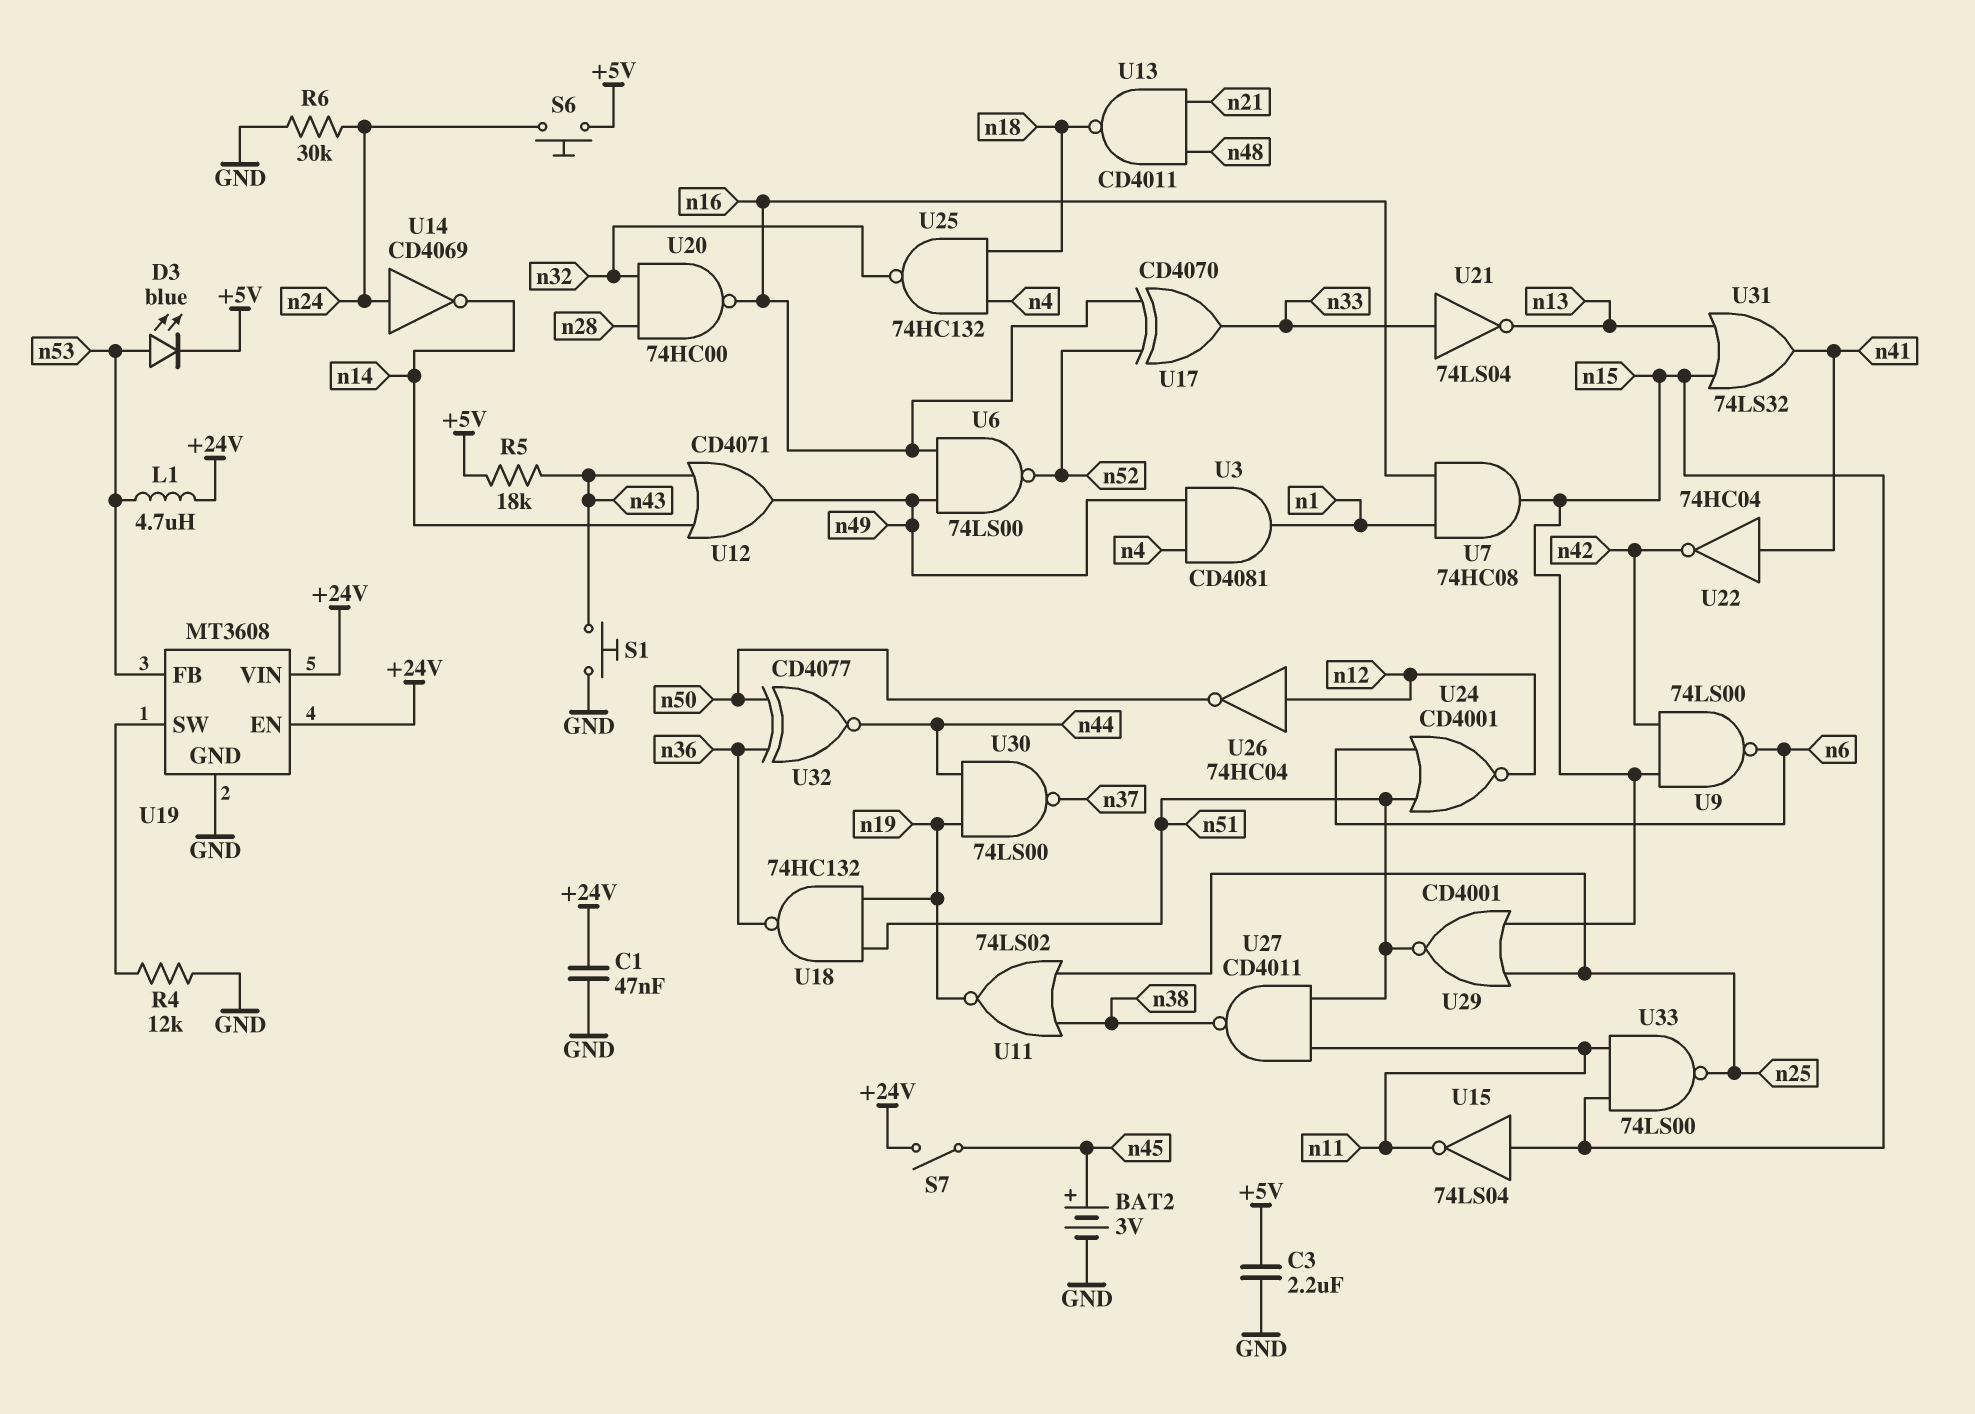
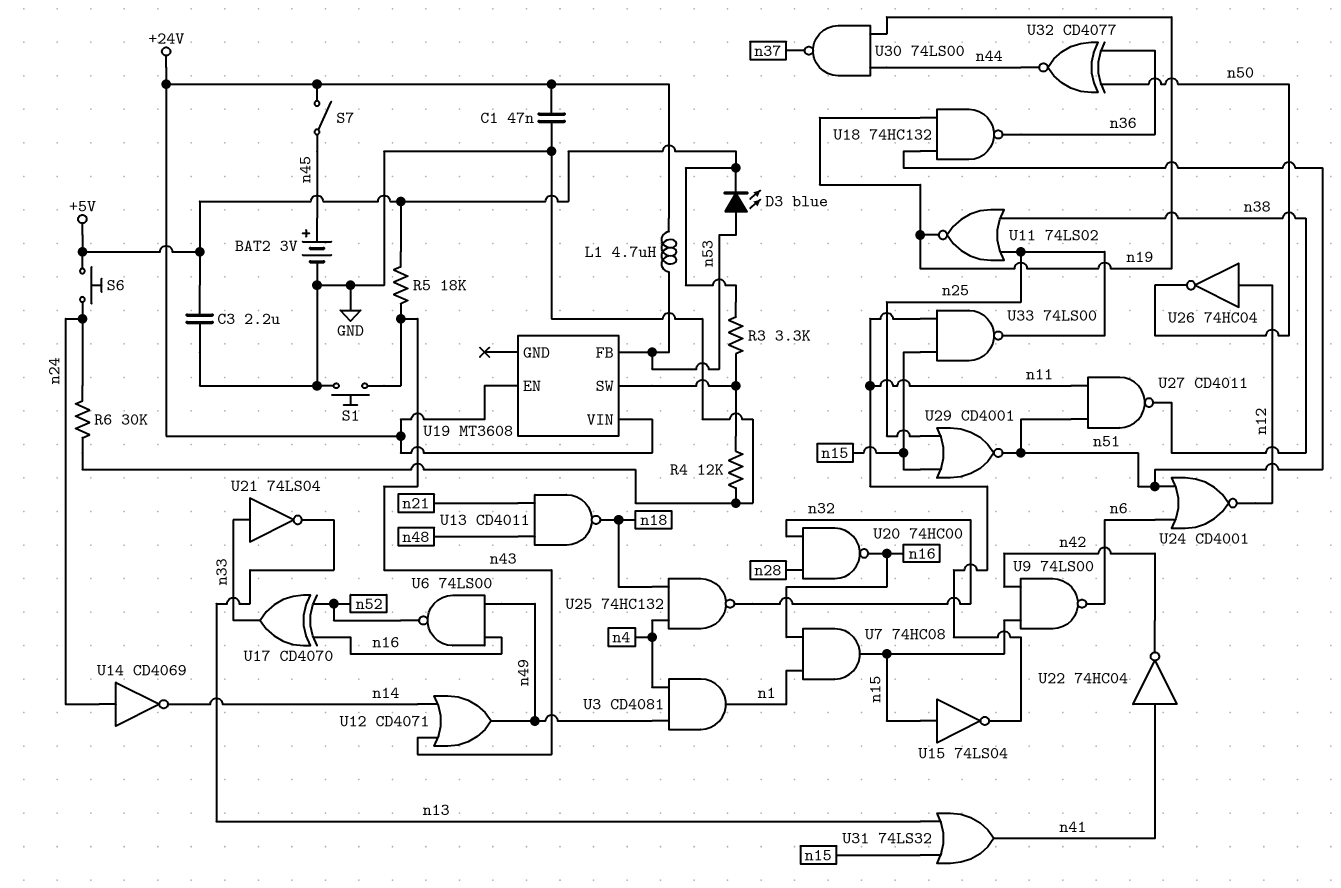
R3: none -> 3.3k (+5V, U19/SW)
U19 pin GND: GND -> none

